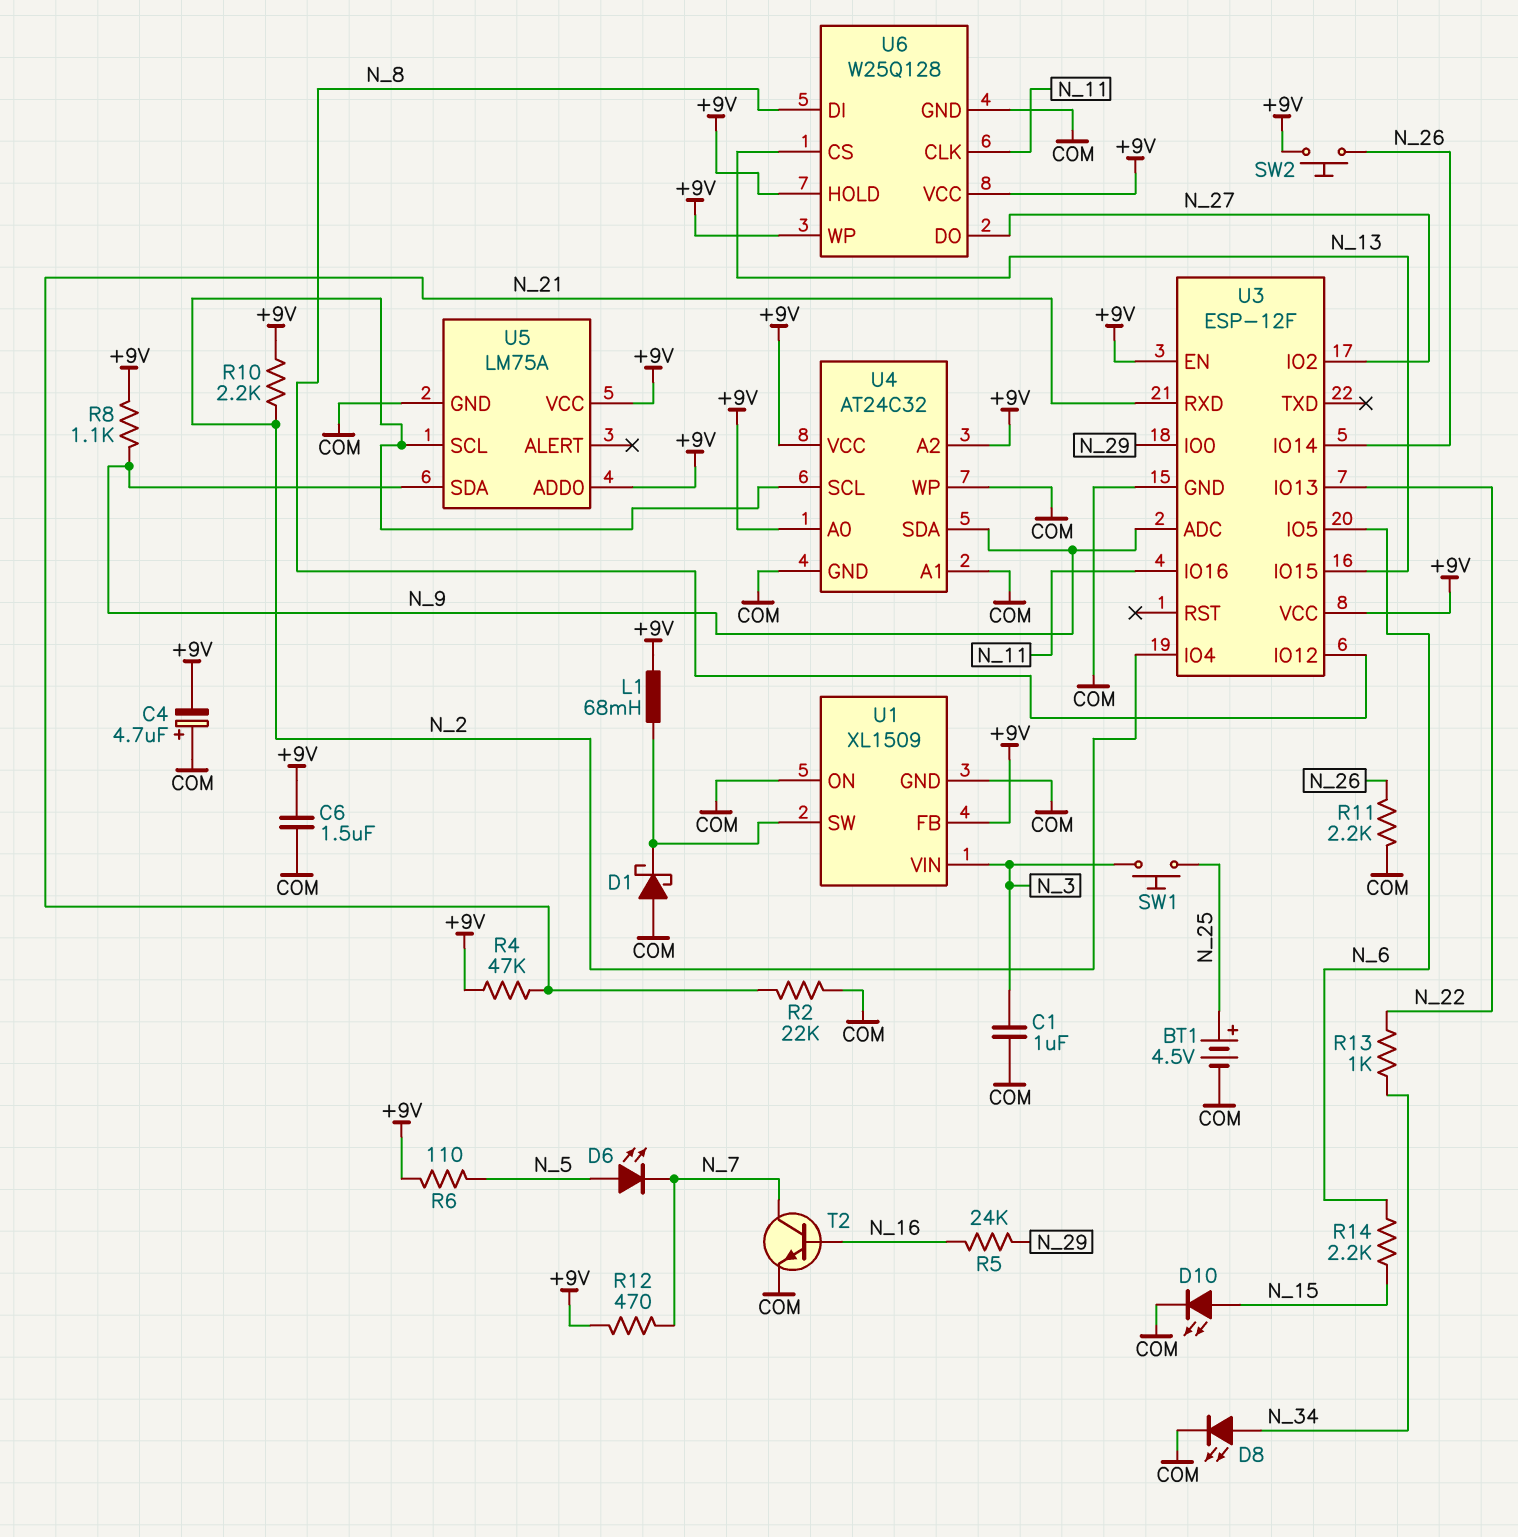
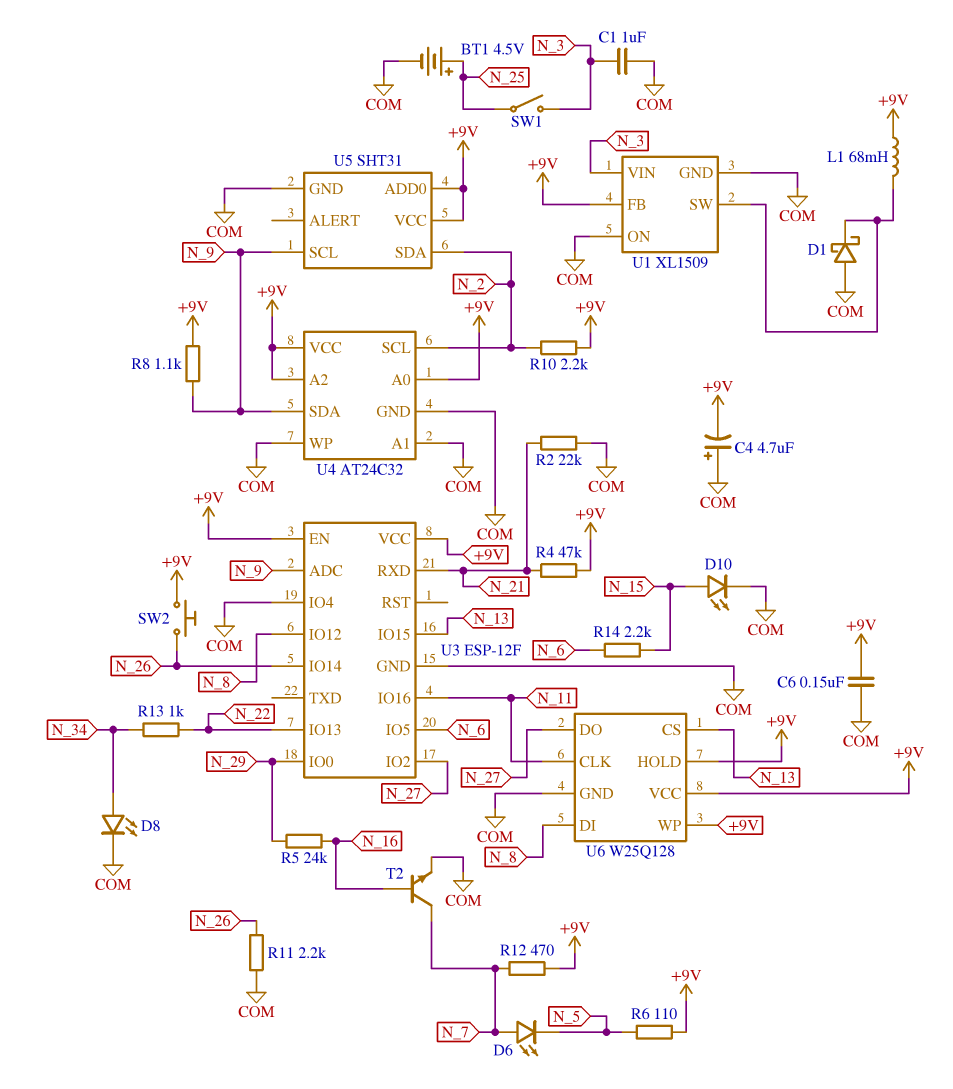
C6: 1.5uF (+9V, COM) -> 150nF (+9V, COM)
D6: LED (A N_5, K N_7) -> LED (A N_7, K N_5)
SW1: button (N_3, N_25) -> switch (N_3, N_25)
U3 pin IO4: N_2 -> COM
U5: LM75A -> SHT31
U5 pin SCL: N_2 -> N_9
U5 pin SDA: N_9 -> N_2

